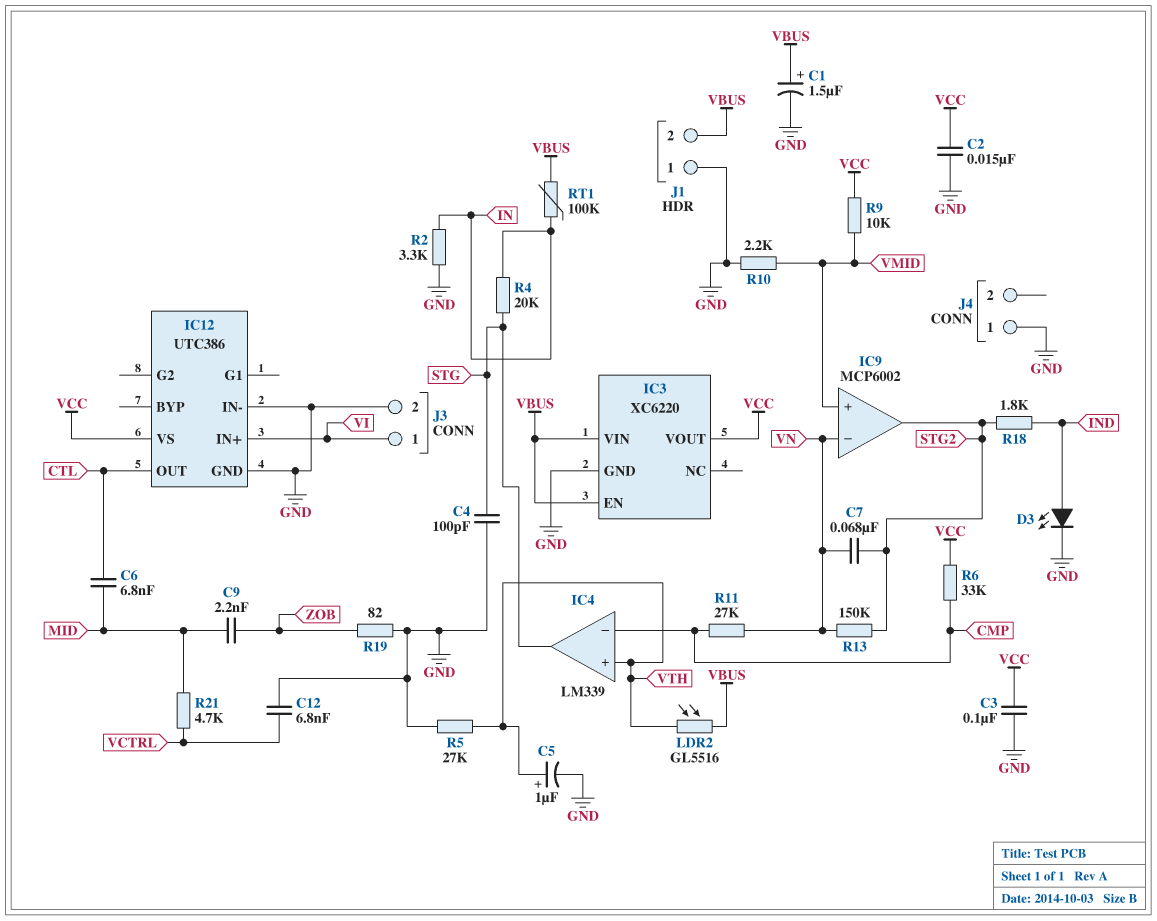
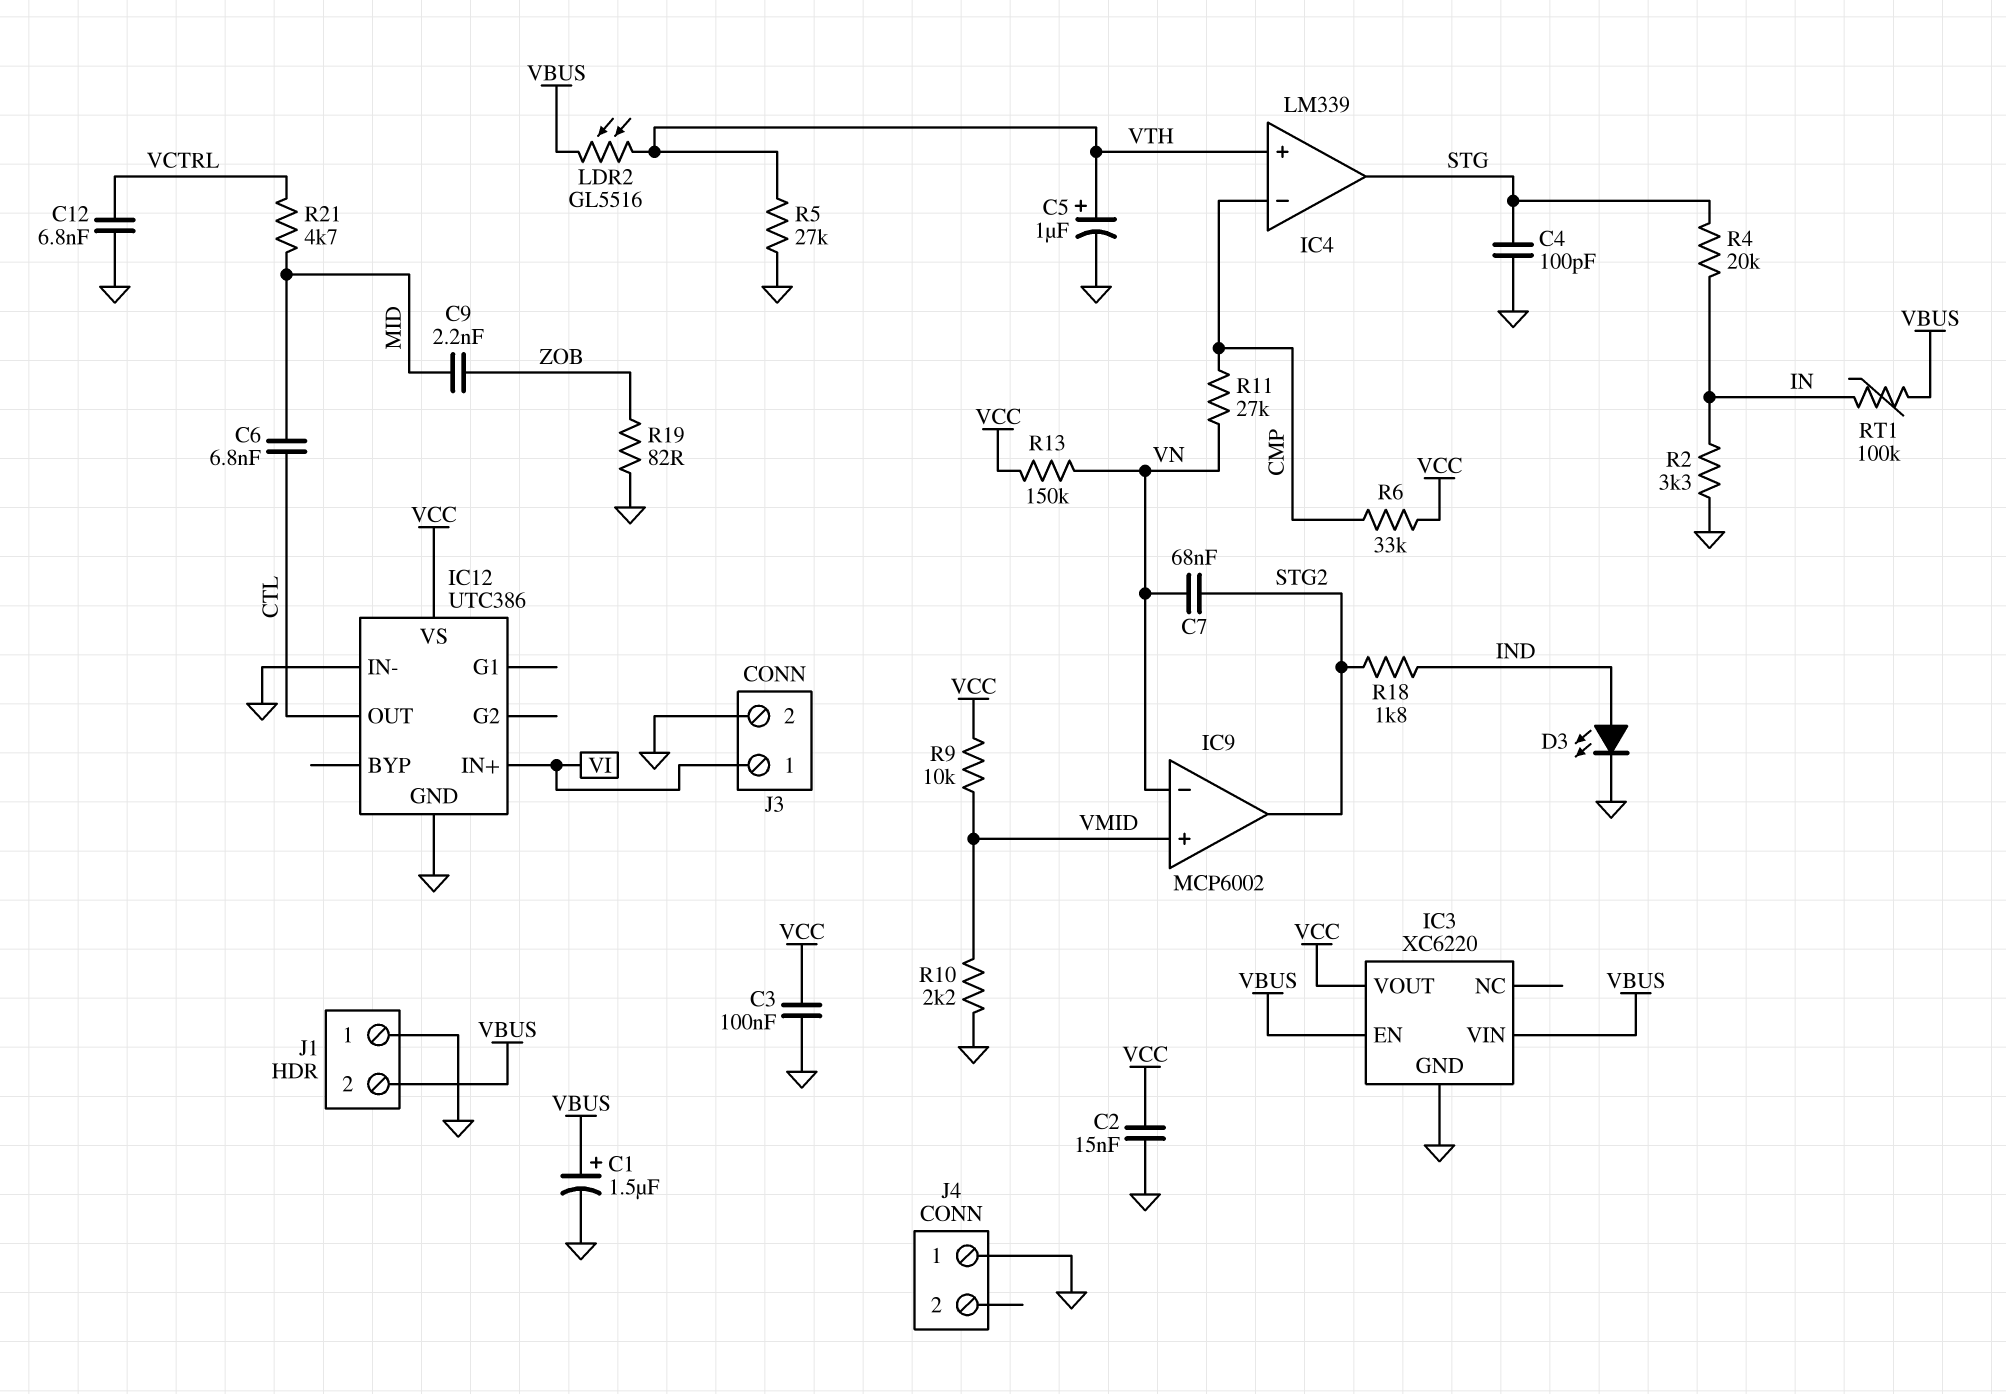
R13: 150k (STG2, VN) -> 150k (VCC, VN)

